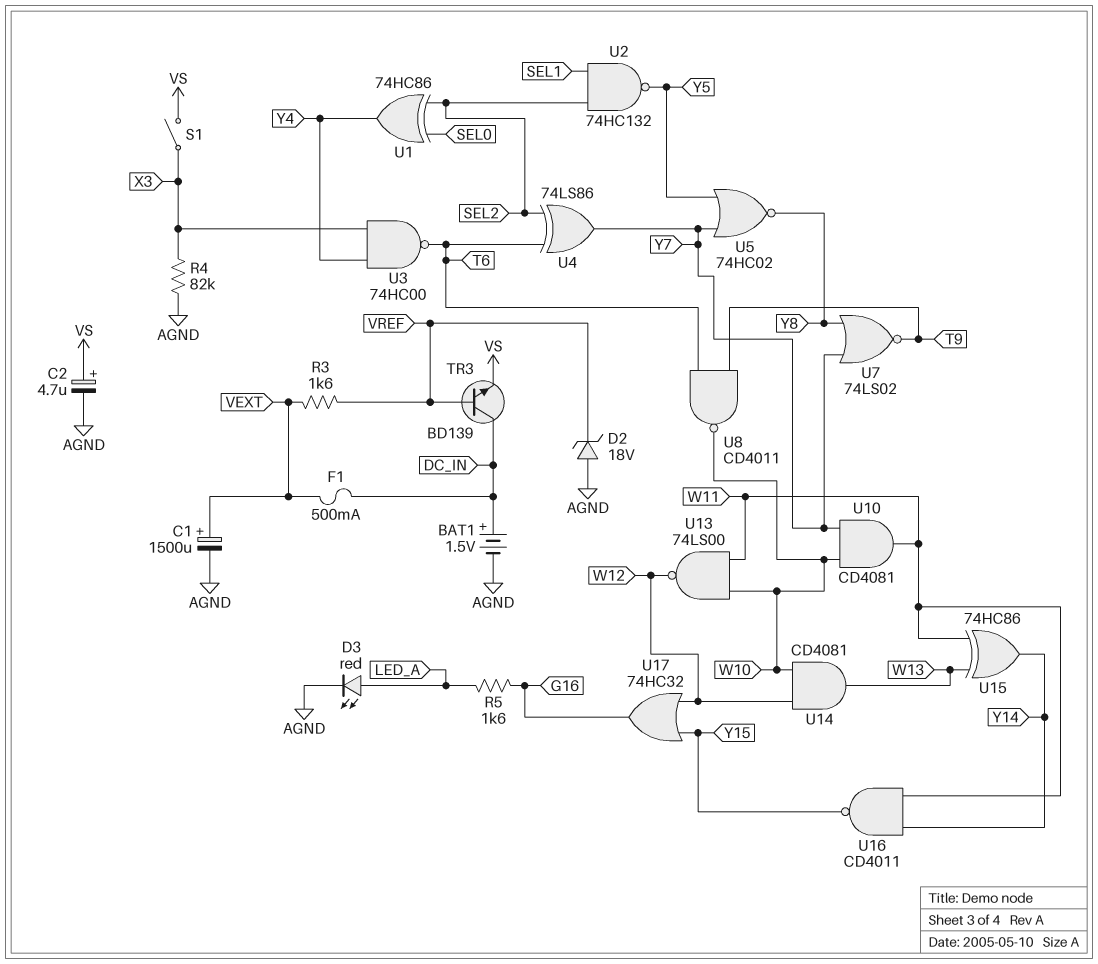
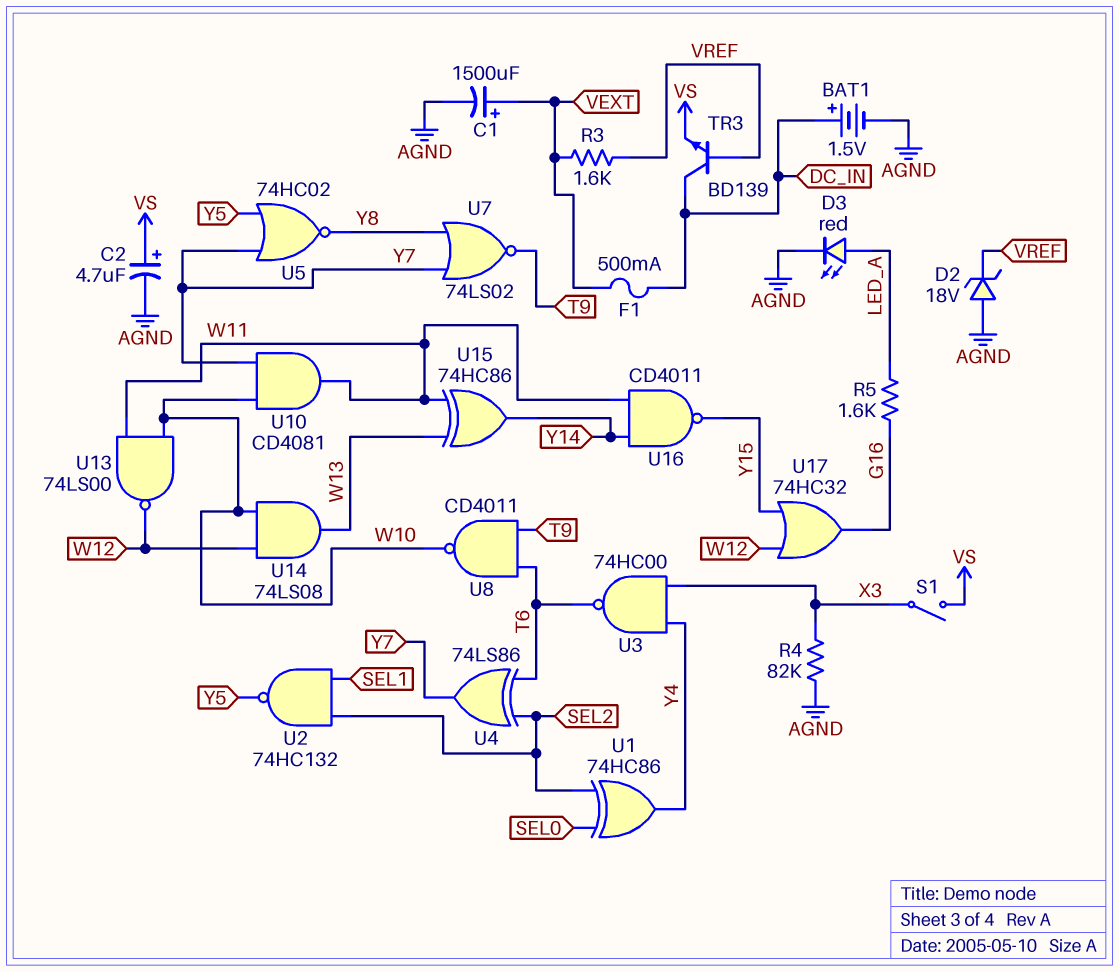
U14: AND CD4081 (in W10, in W12, out W13) -> AND 74LS08 (in W10, in W12, out W13)

